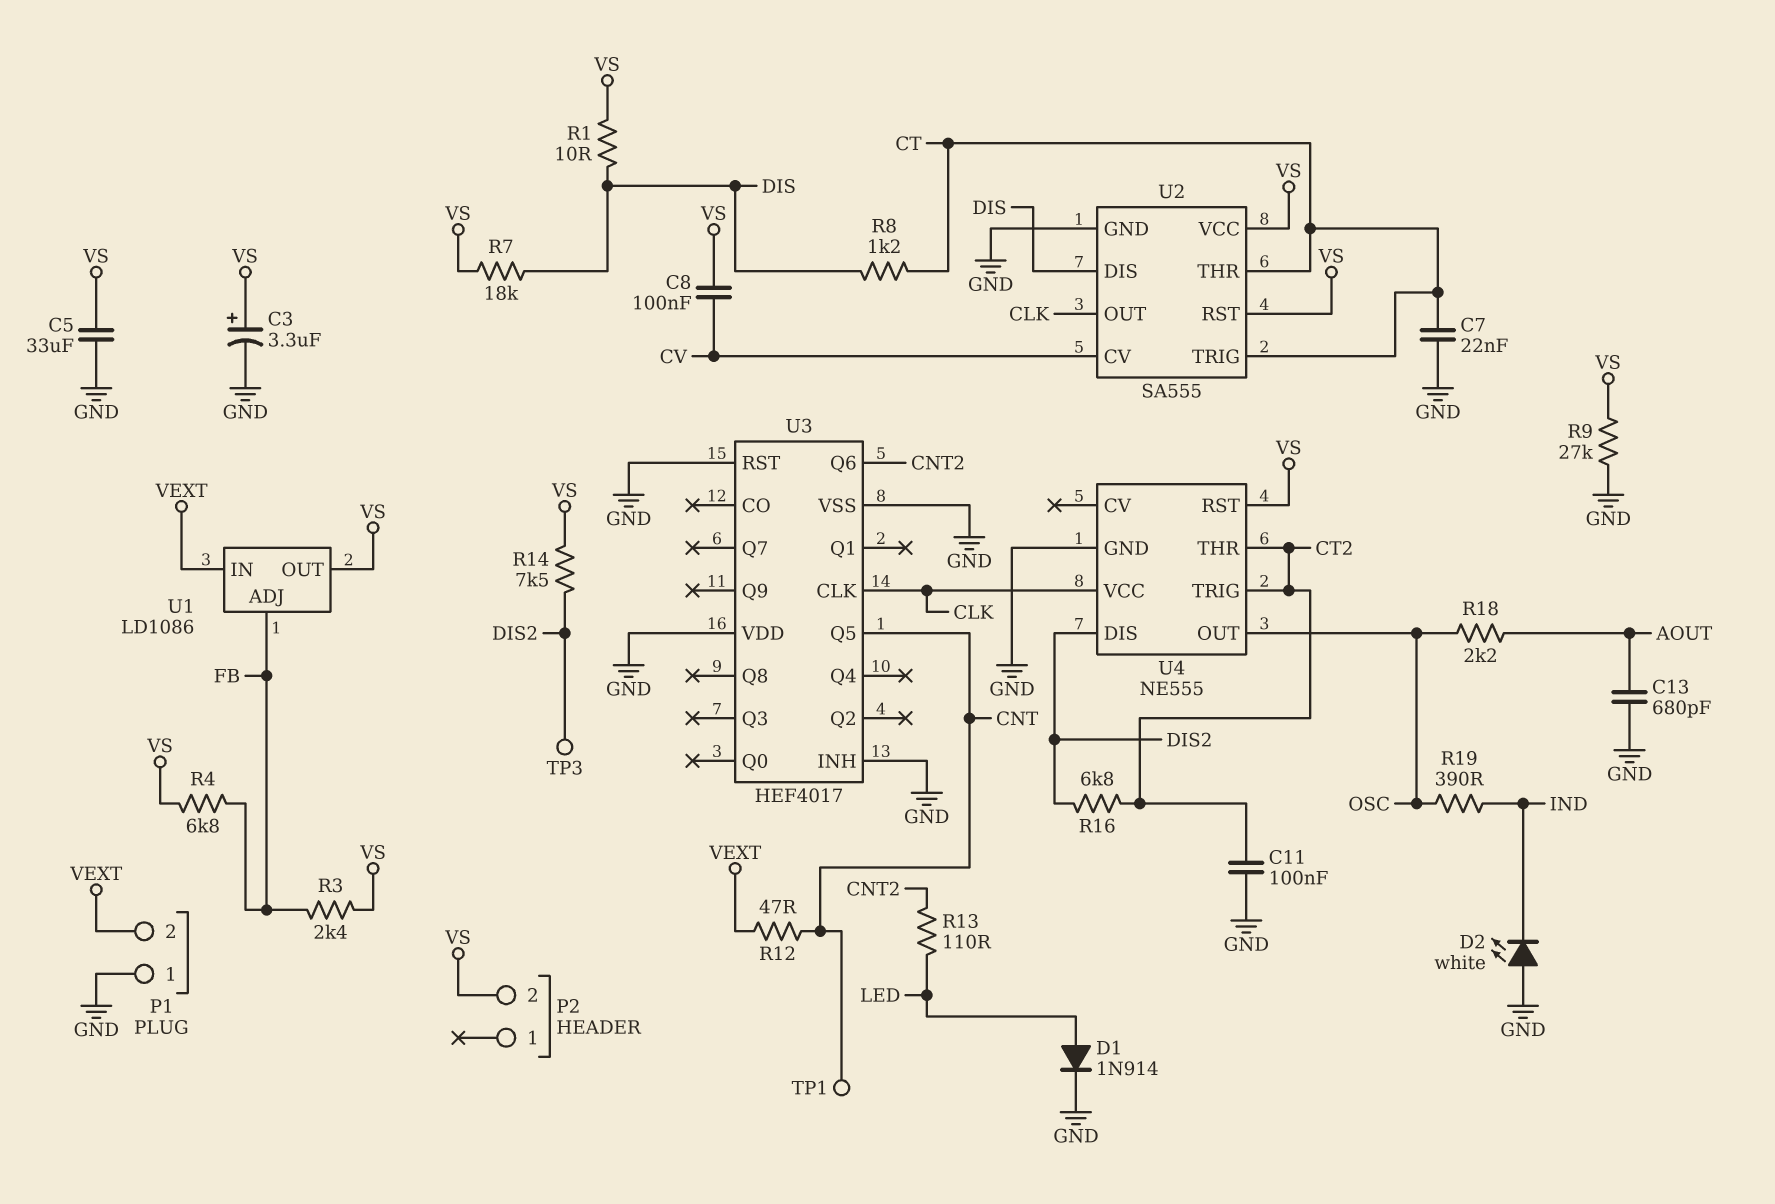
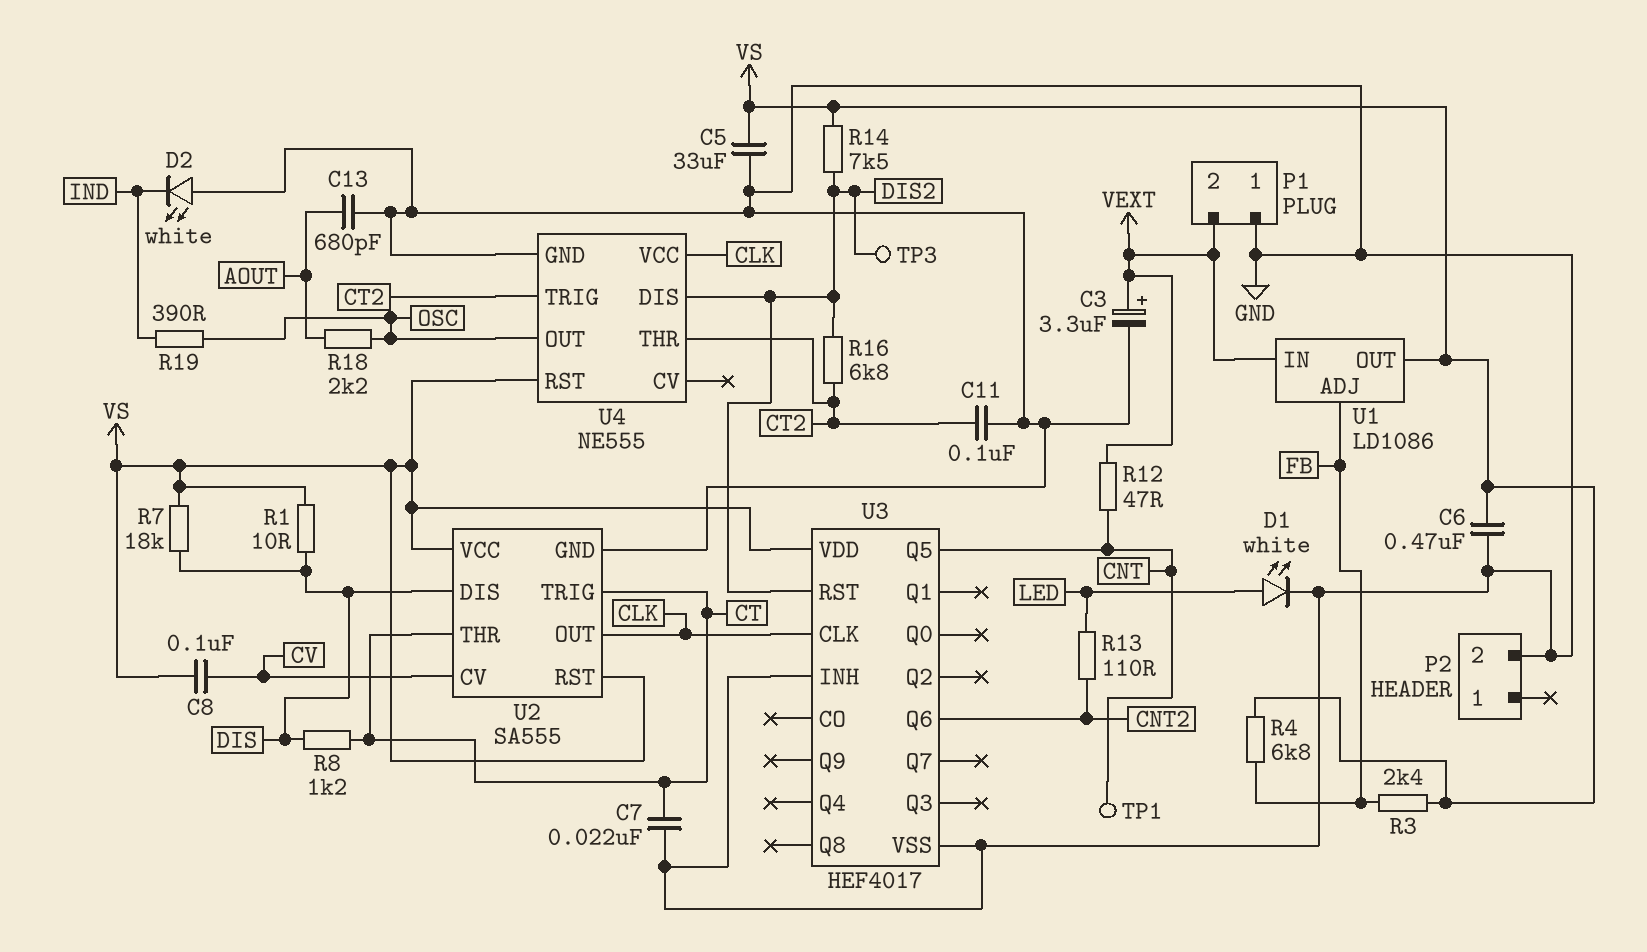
C3: 3.3uF (plus VS, minus GND) -> 3.3uF (plus VEXT, minus GND)
C6: none -> 470nF (GND, VS)
D1: diode 1N914 (A LED, K GND) -> LED white (A LED, K GND)
P2 pin 2: VS -> GND
R9: 27k (GND, VS) -> none
U3 pin RST: GND -> DIS2
U3 pin VDD: GND -> VS

